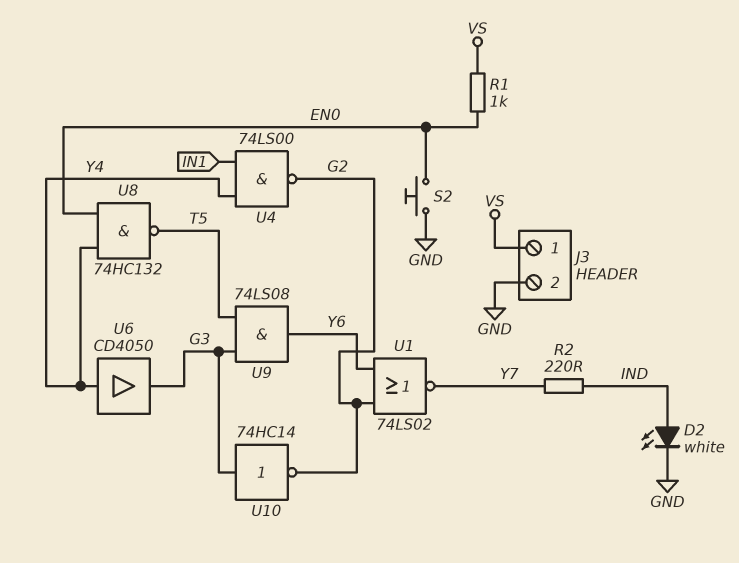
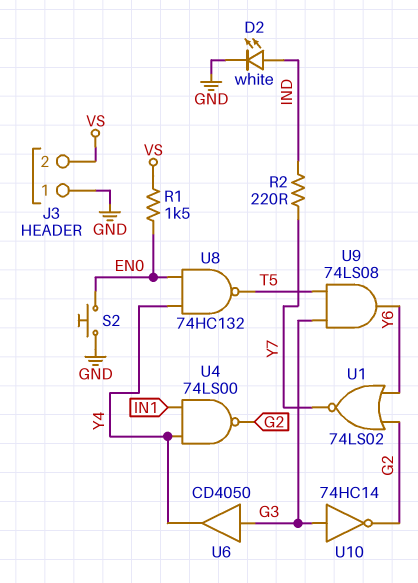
J3 pin 1: VS -> GND
J3 pin 2: GND -> VS
R1: 1k (EN0, VS) -> 1.5k (EN0, VS)
U6: buffer CD4050 (in Y4, out G3) -> buffer CD4050 (in G3, out Y4)

